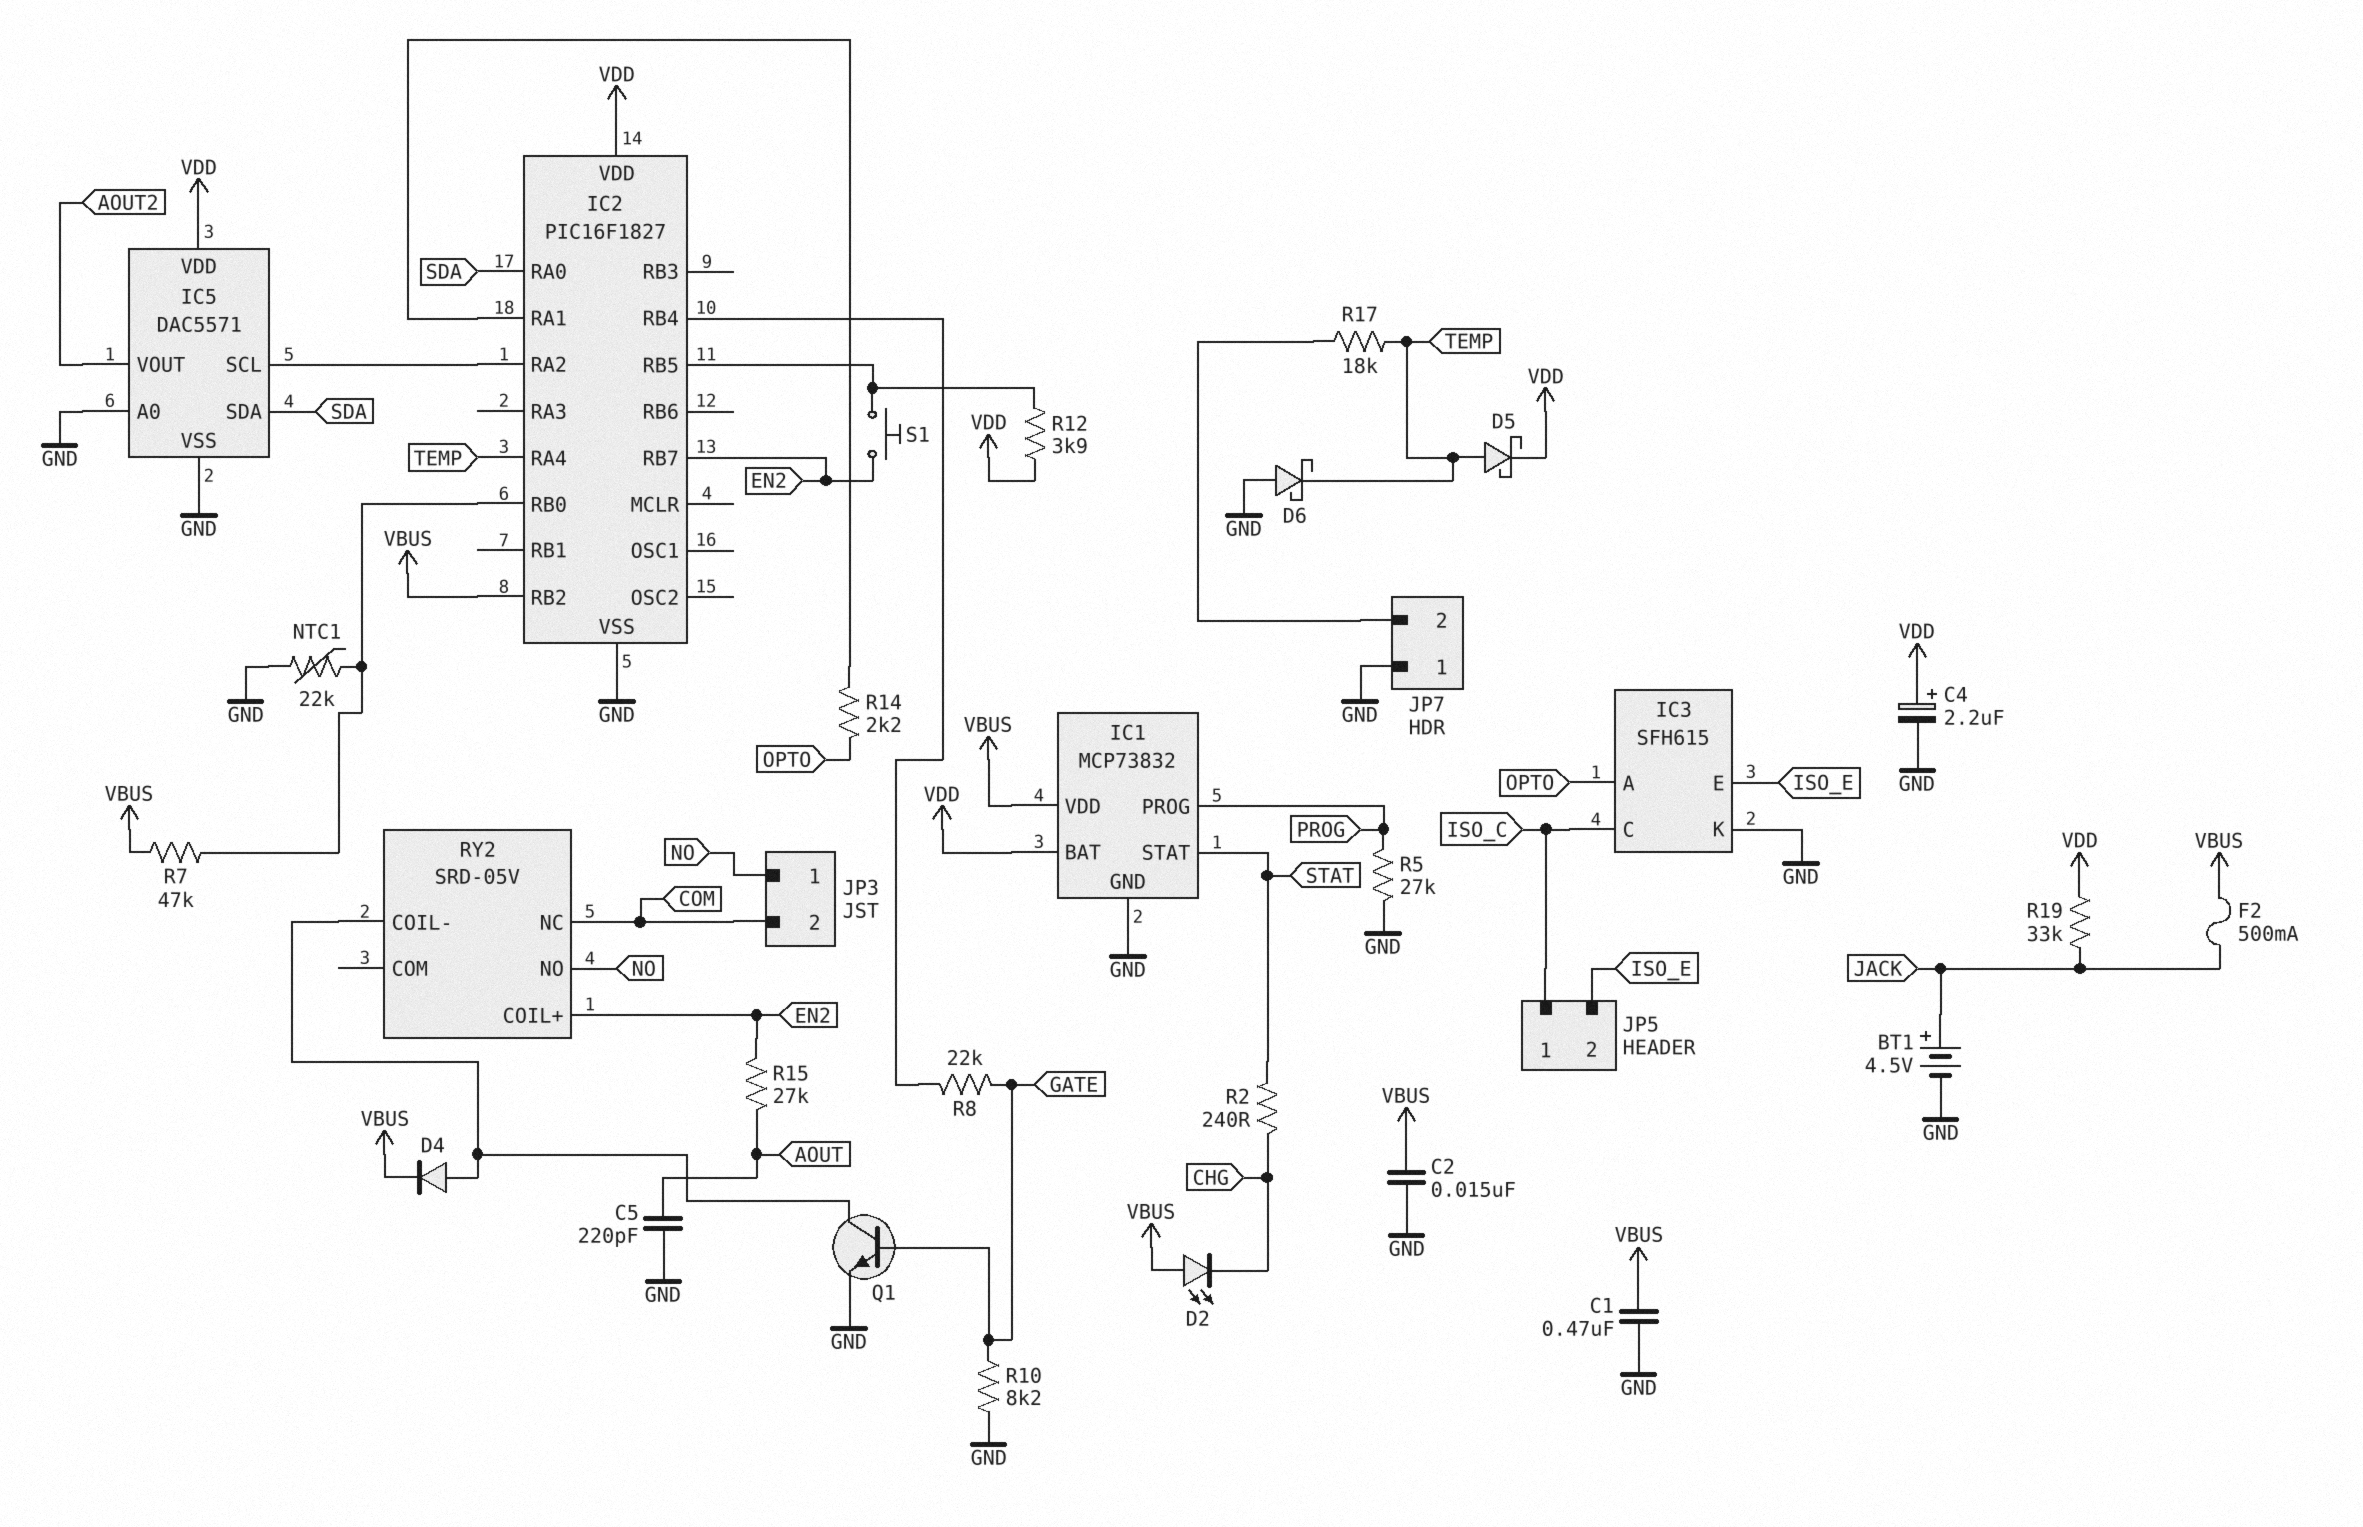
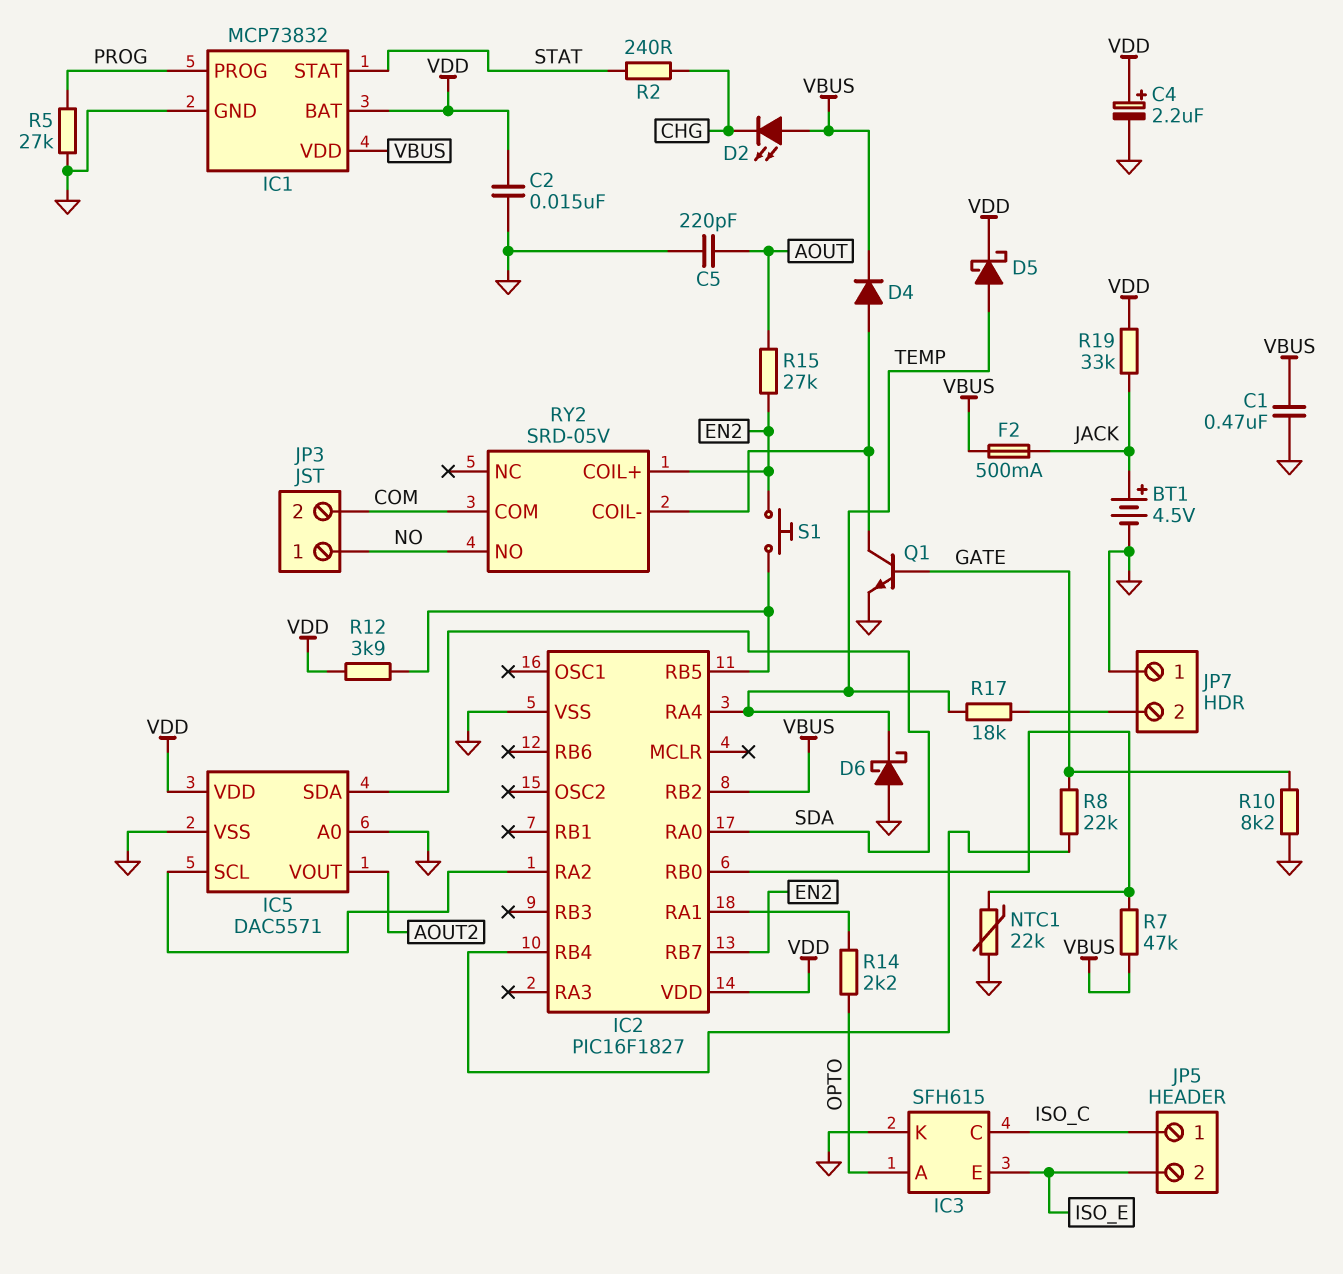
C2: 15nF (GND, VBUS) -> 15nF (GND, VDD)
RY2 pin COM: none -> COM
RY2 pin NC: COM -> none

